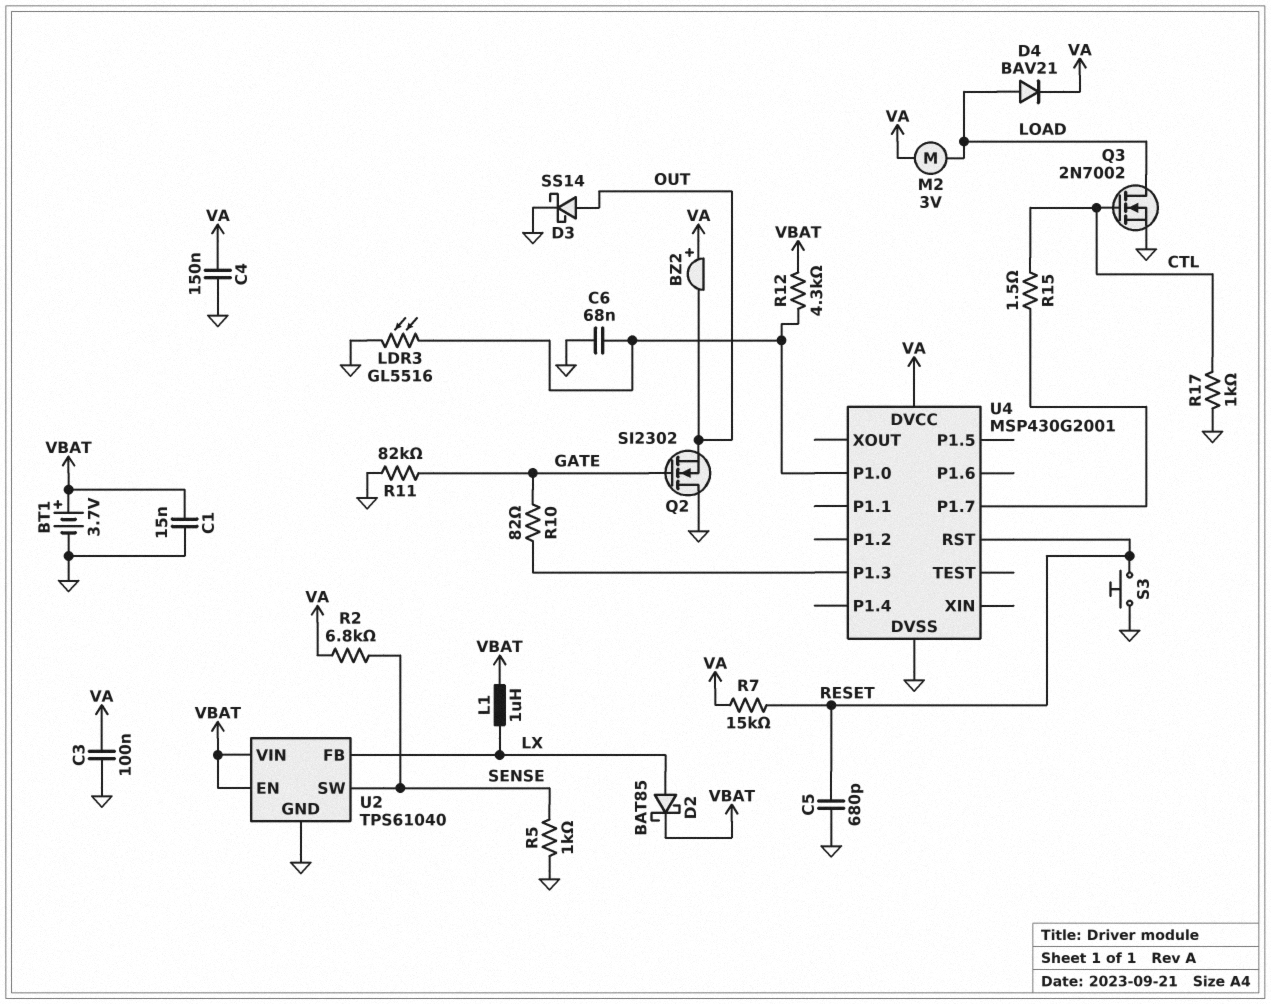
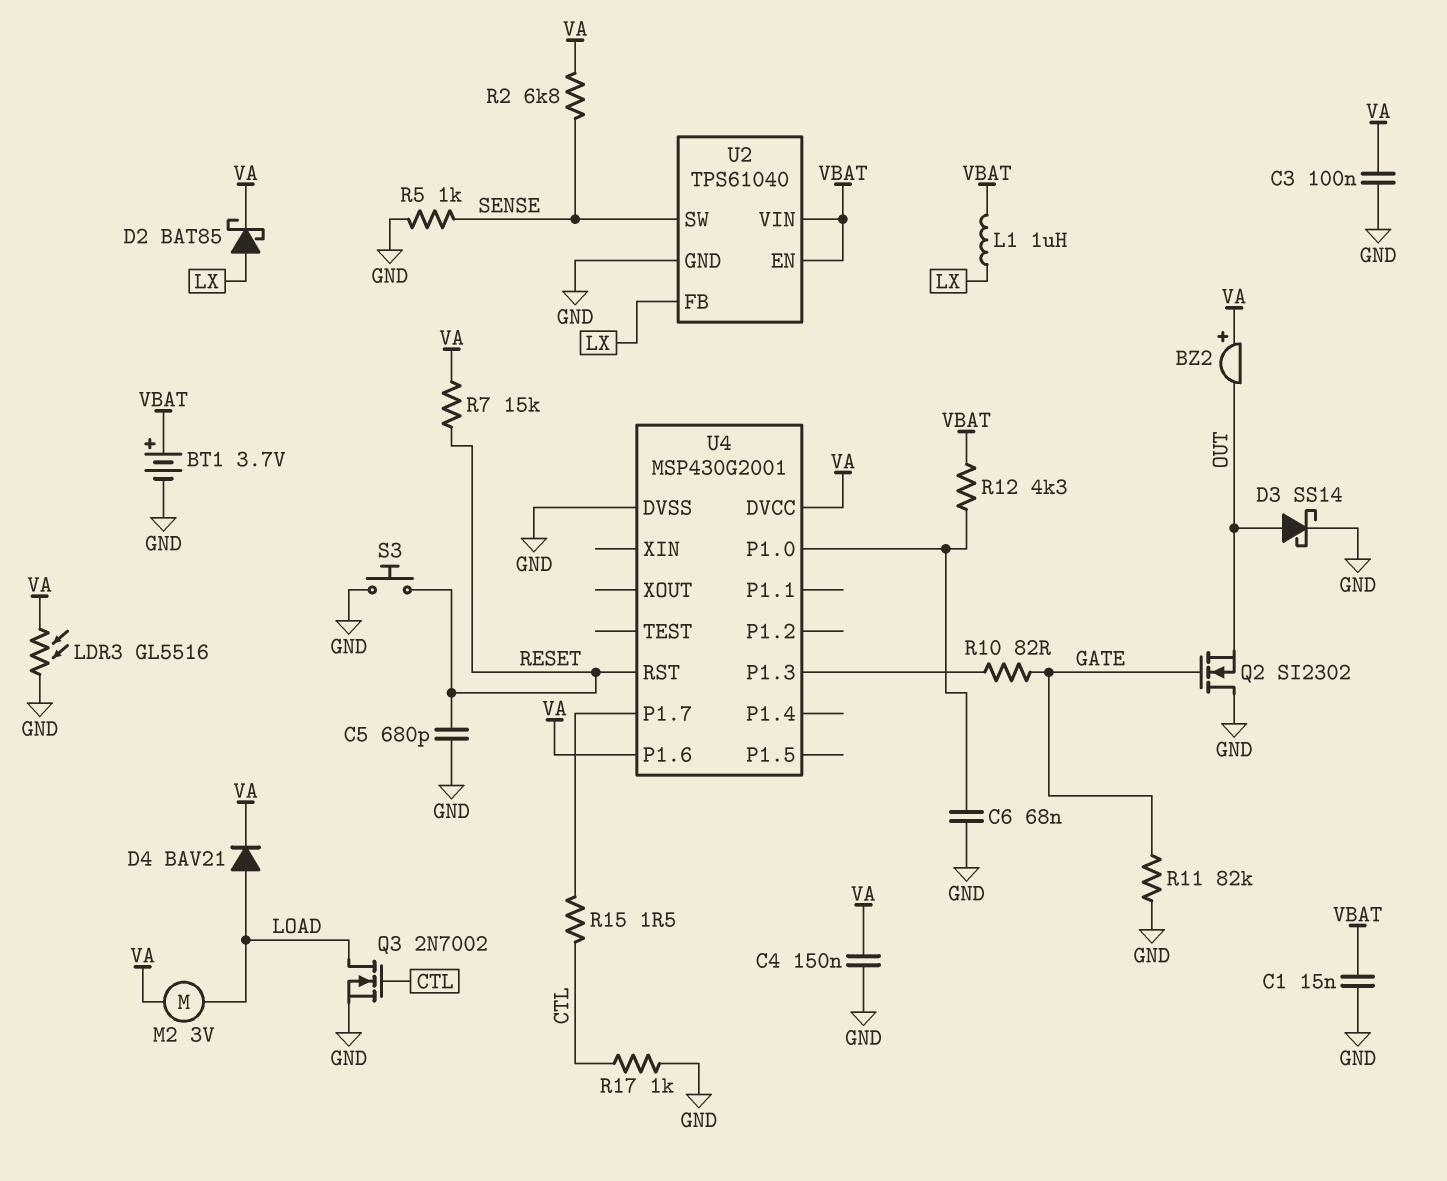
D2: schottky BAT85 (A LX, K VBAT) -> schottky BAT85 (A LX, K VA)
LDR3: GL5516 (GND, U4/P1.0) -> GL5516 (GND, VA)
U4 pin P1.6: none -> VA

